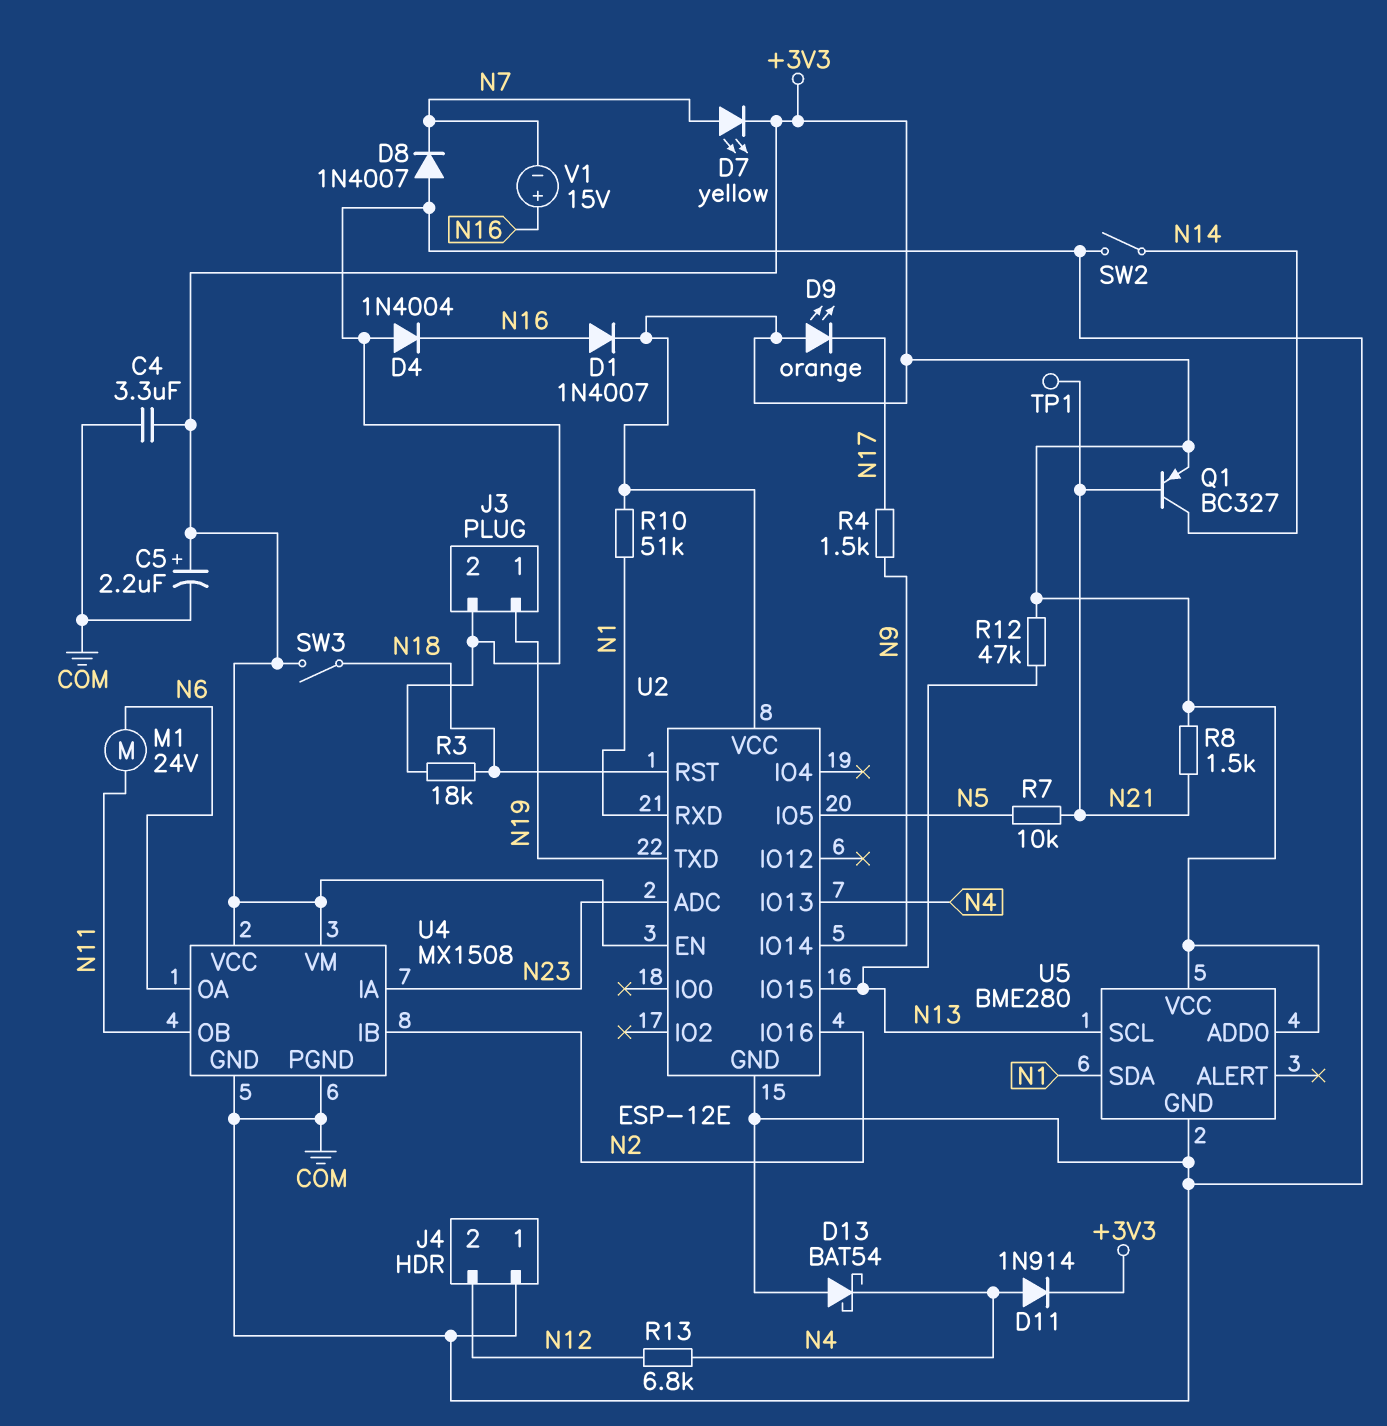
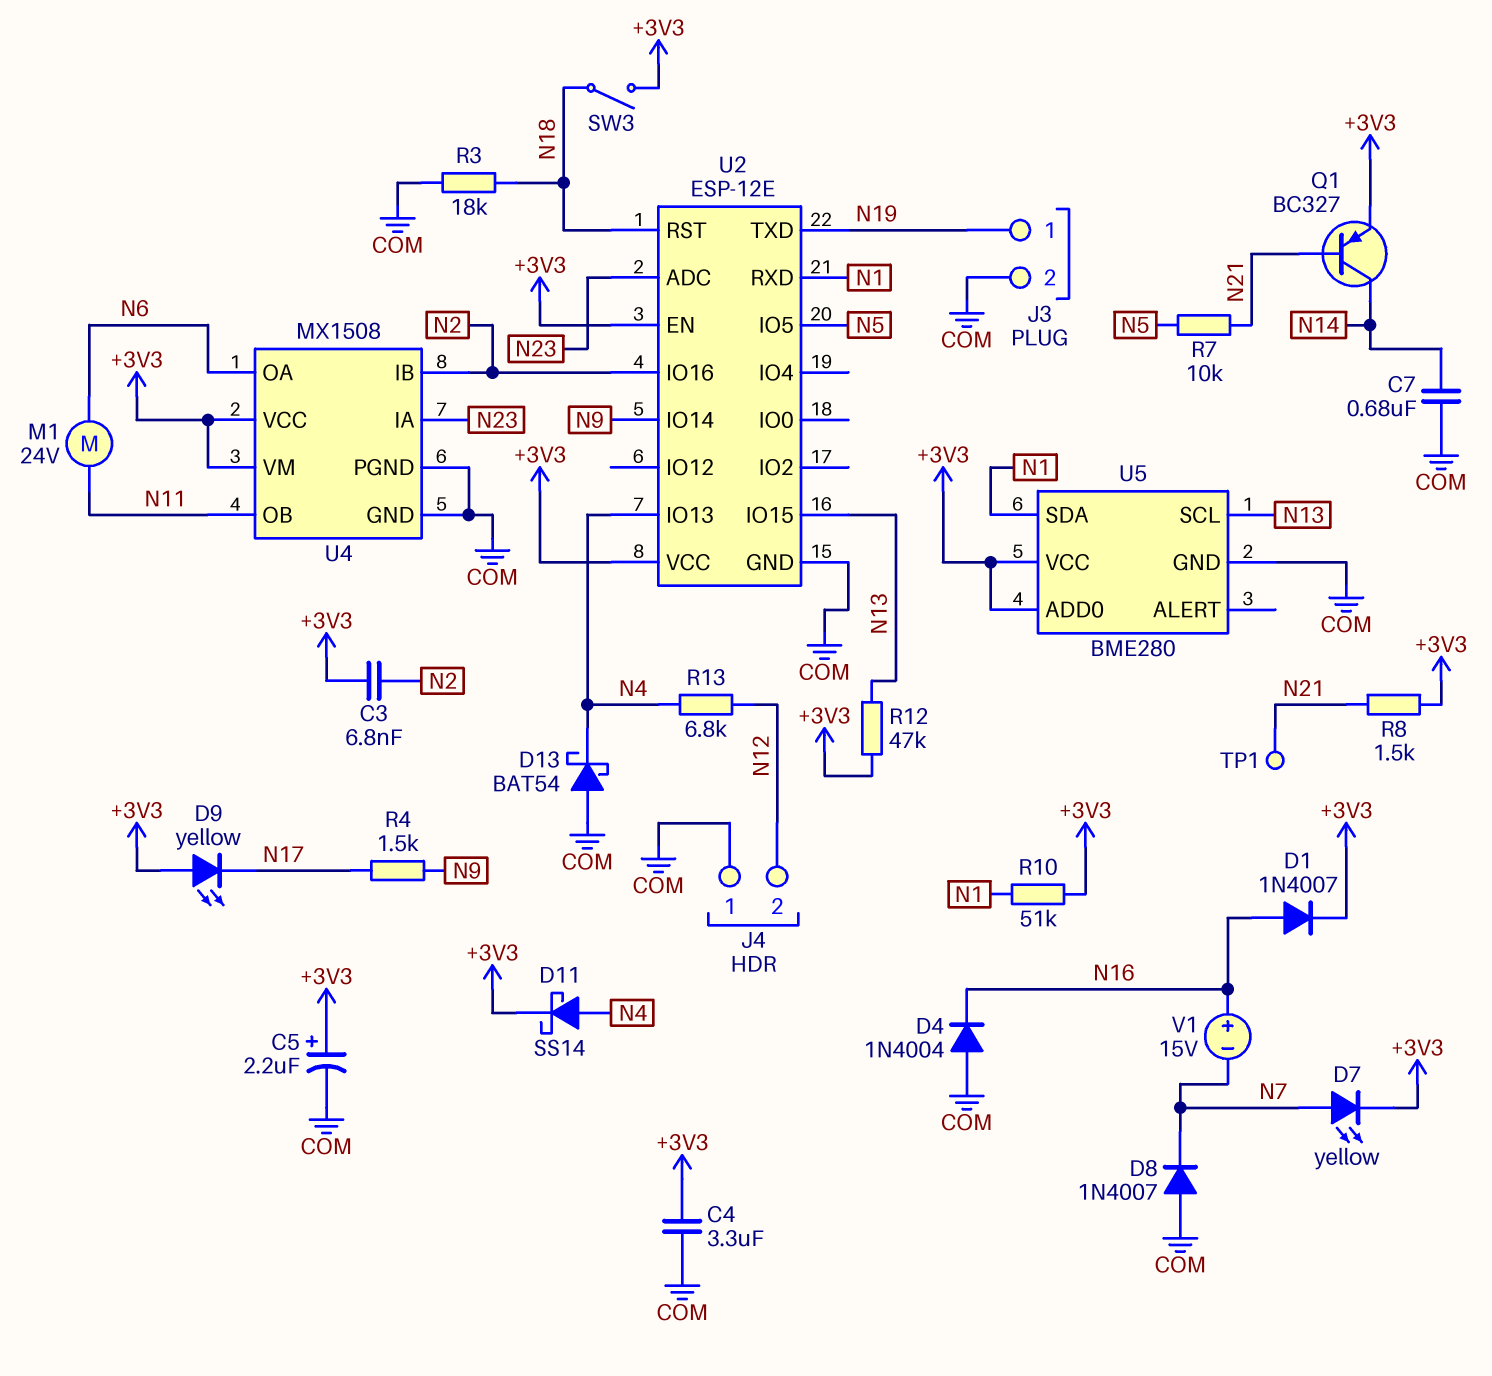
C3: none -> 6.8nF (+3V3, N2)
C7: none -> 680nF (COM, N14)
D9: LED orange (A +3V3, K N17) -> LED yellow (A +3V3, K N17)
D11: diode 1N914 (A N4, K +3V3) -> schottky SS14 (A N4, K +3V3)
SW2: switch (COM, N14) -> none

